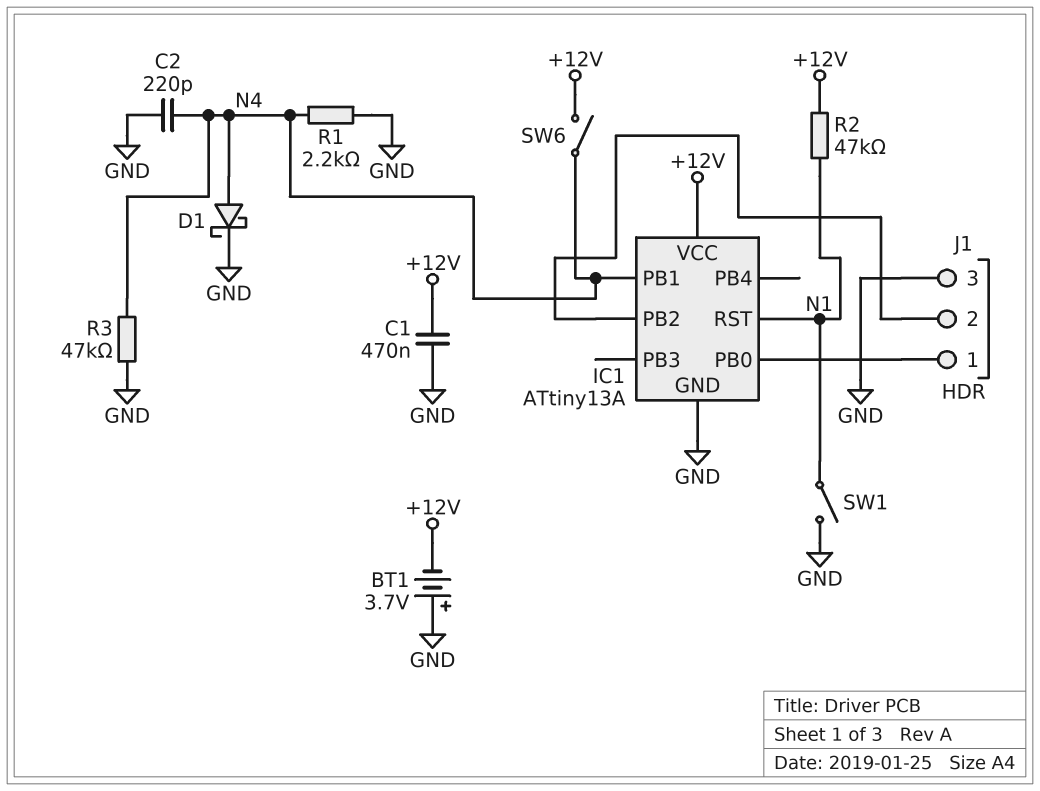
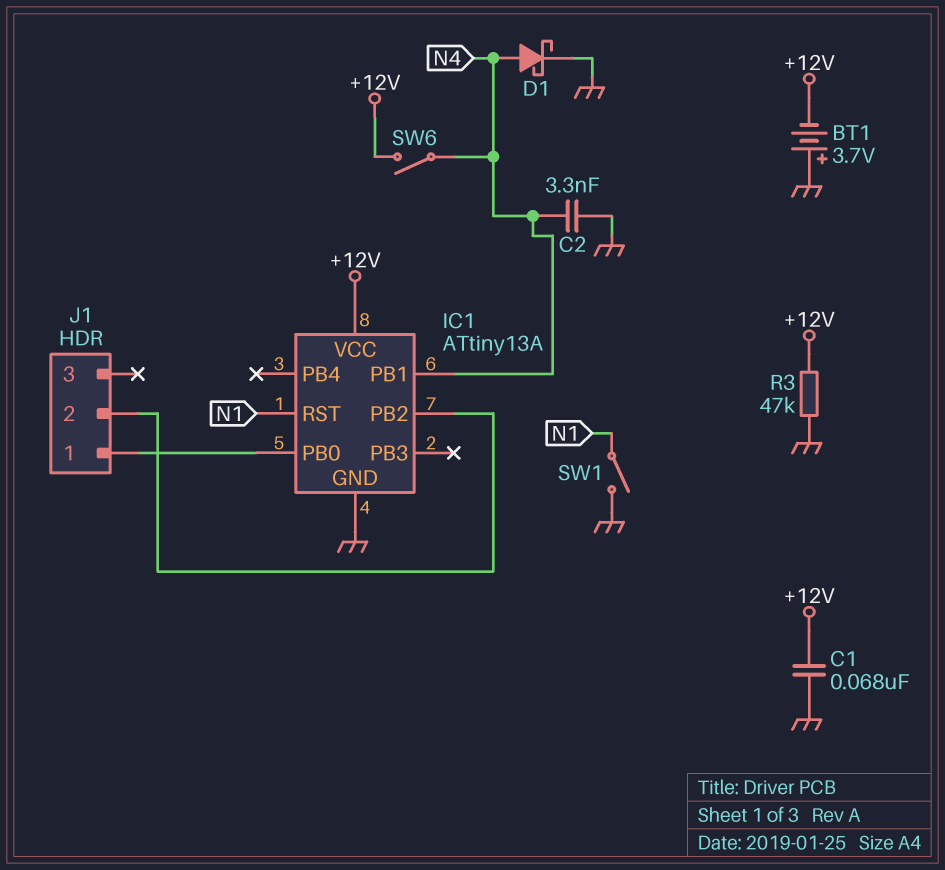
C1: 470nF (+12V, GND) -> 68nF (+12V, GND)
C2: 220pF (GND, N4) -> 3.3nF (GND, N4)
J1 pin 3: GND -> none
R1: 2.2k (GND, N4) -> none
R2: 47k (+12V, N1) -> none
R3: 47k (GND, N4) -> 47k (+12V, GND)

